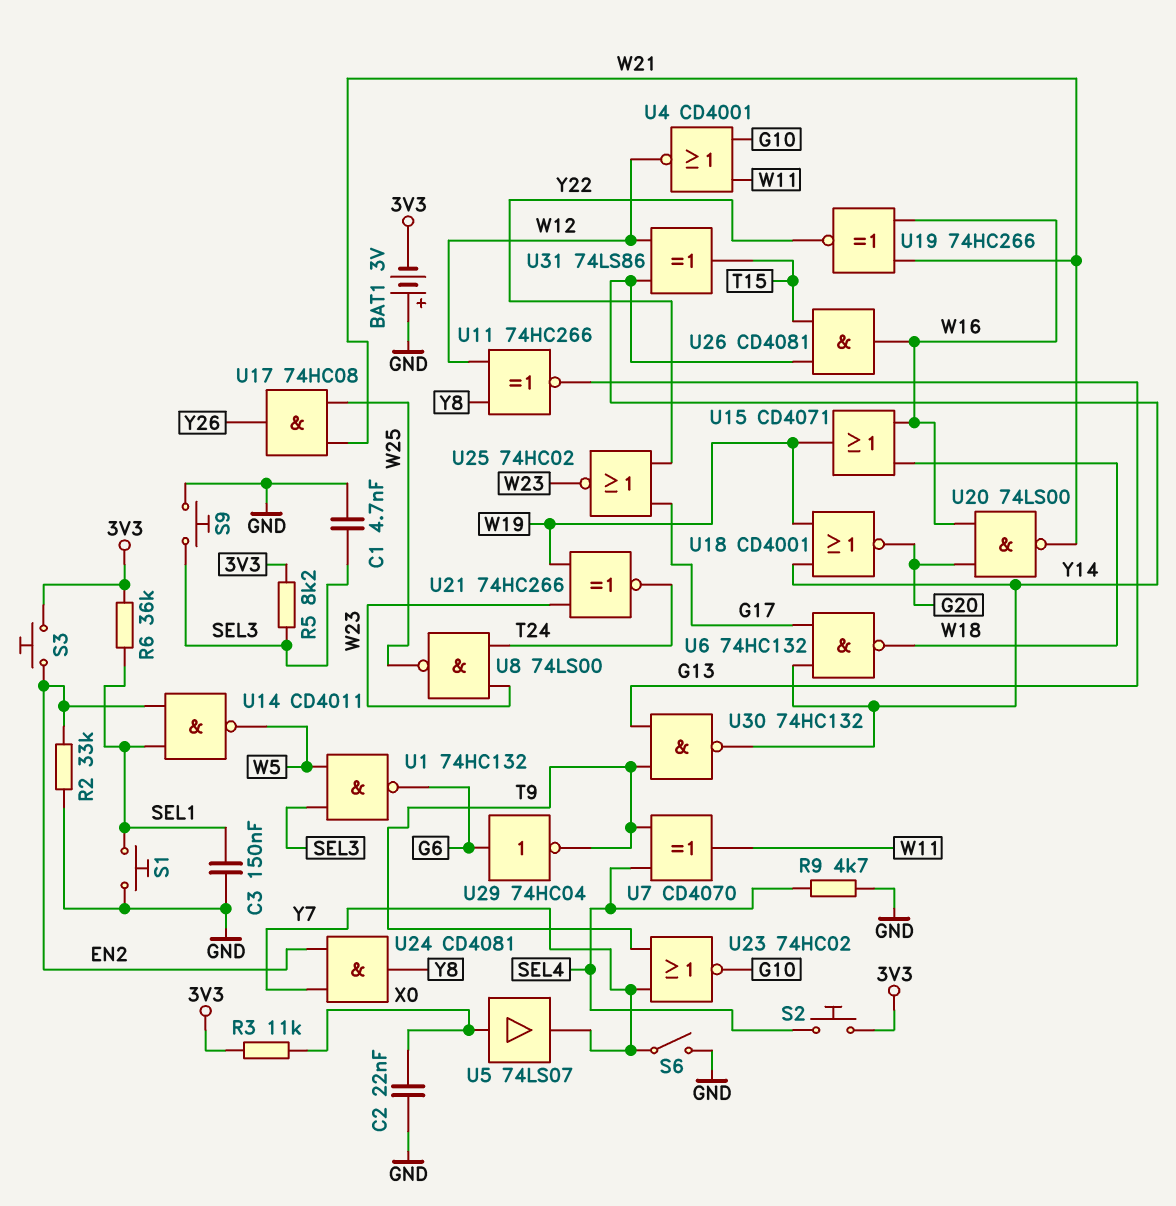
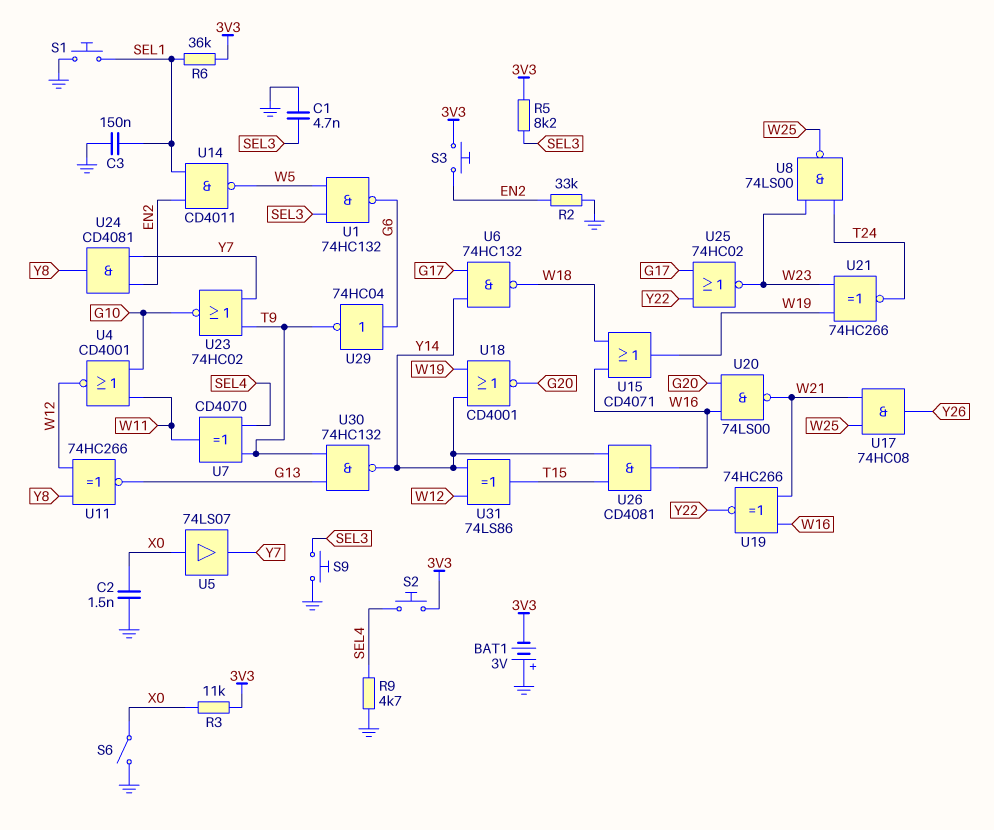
C2: 22nF (GND, X0) -> 1.5nF (GND, X0)
S6: switch (GND, Y7) -> switch (GND, X0)

